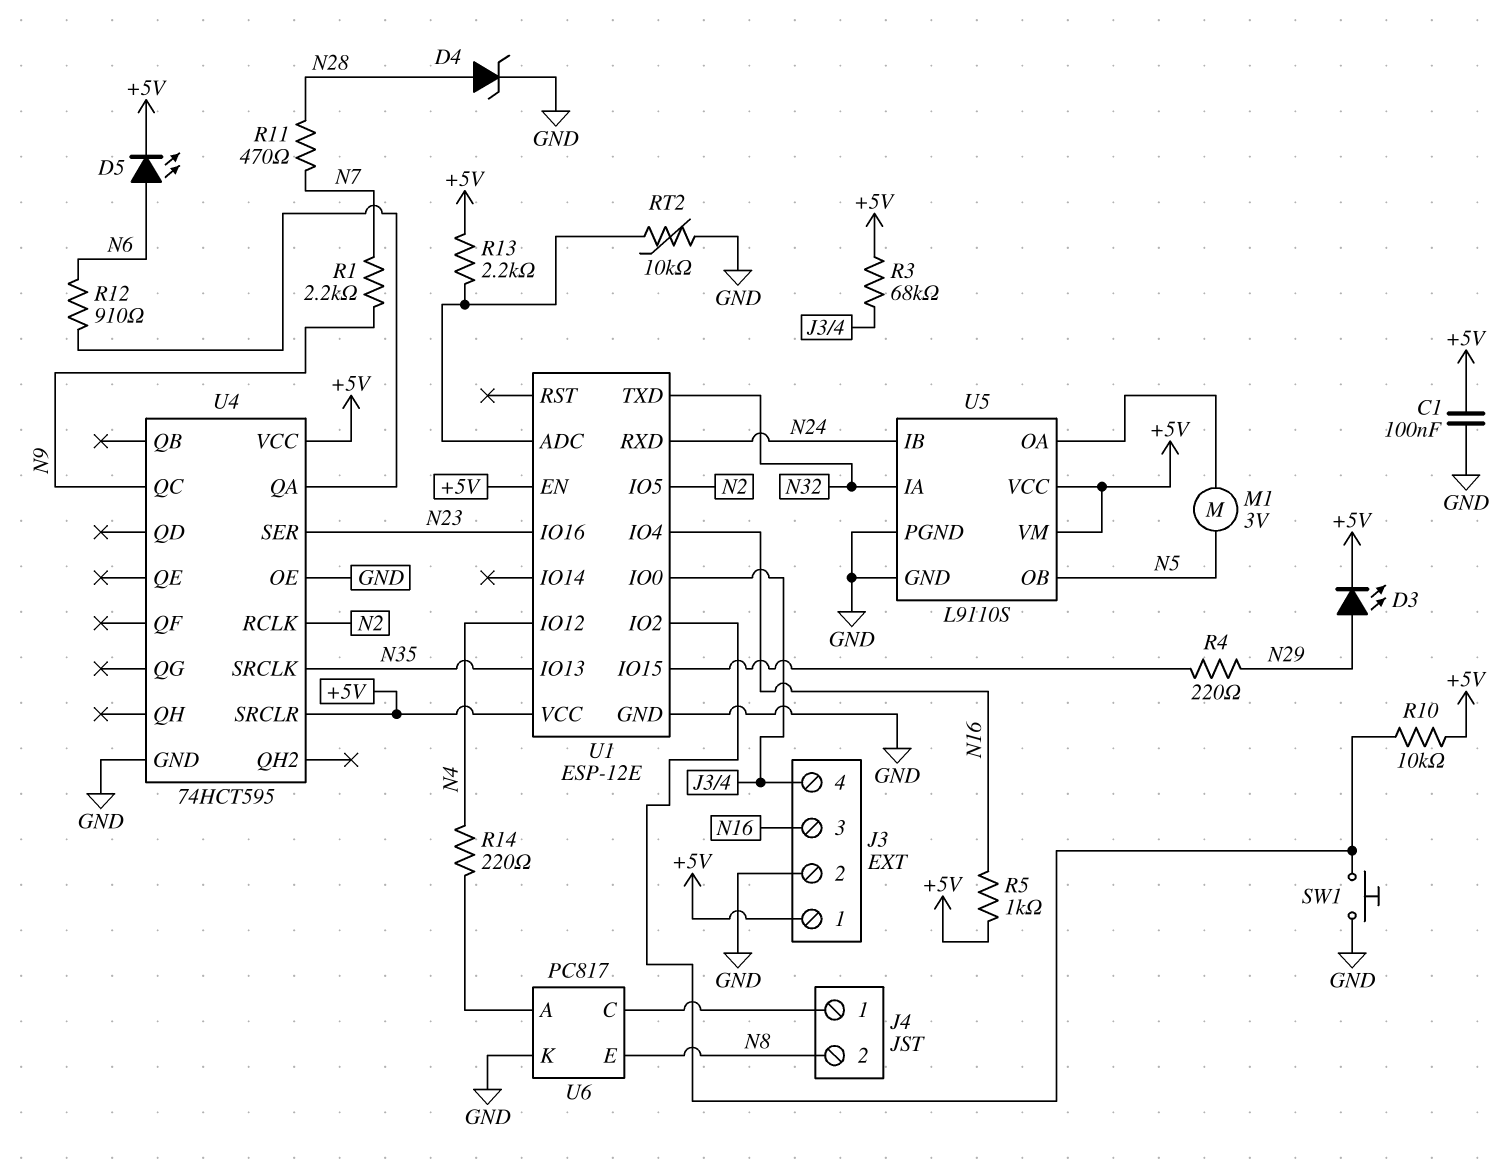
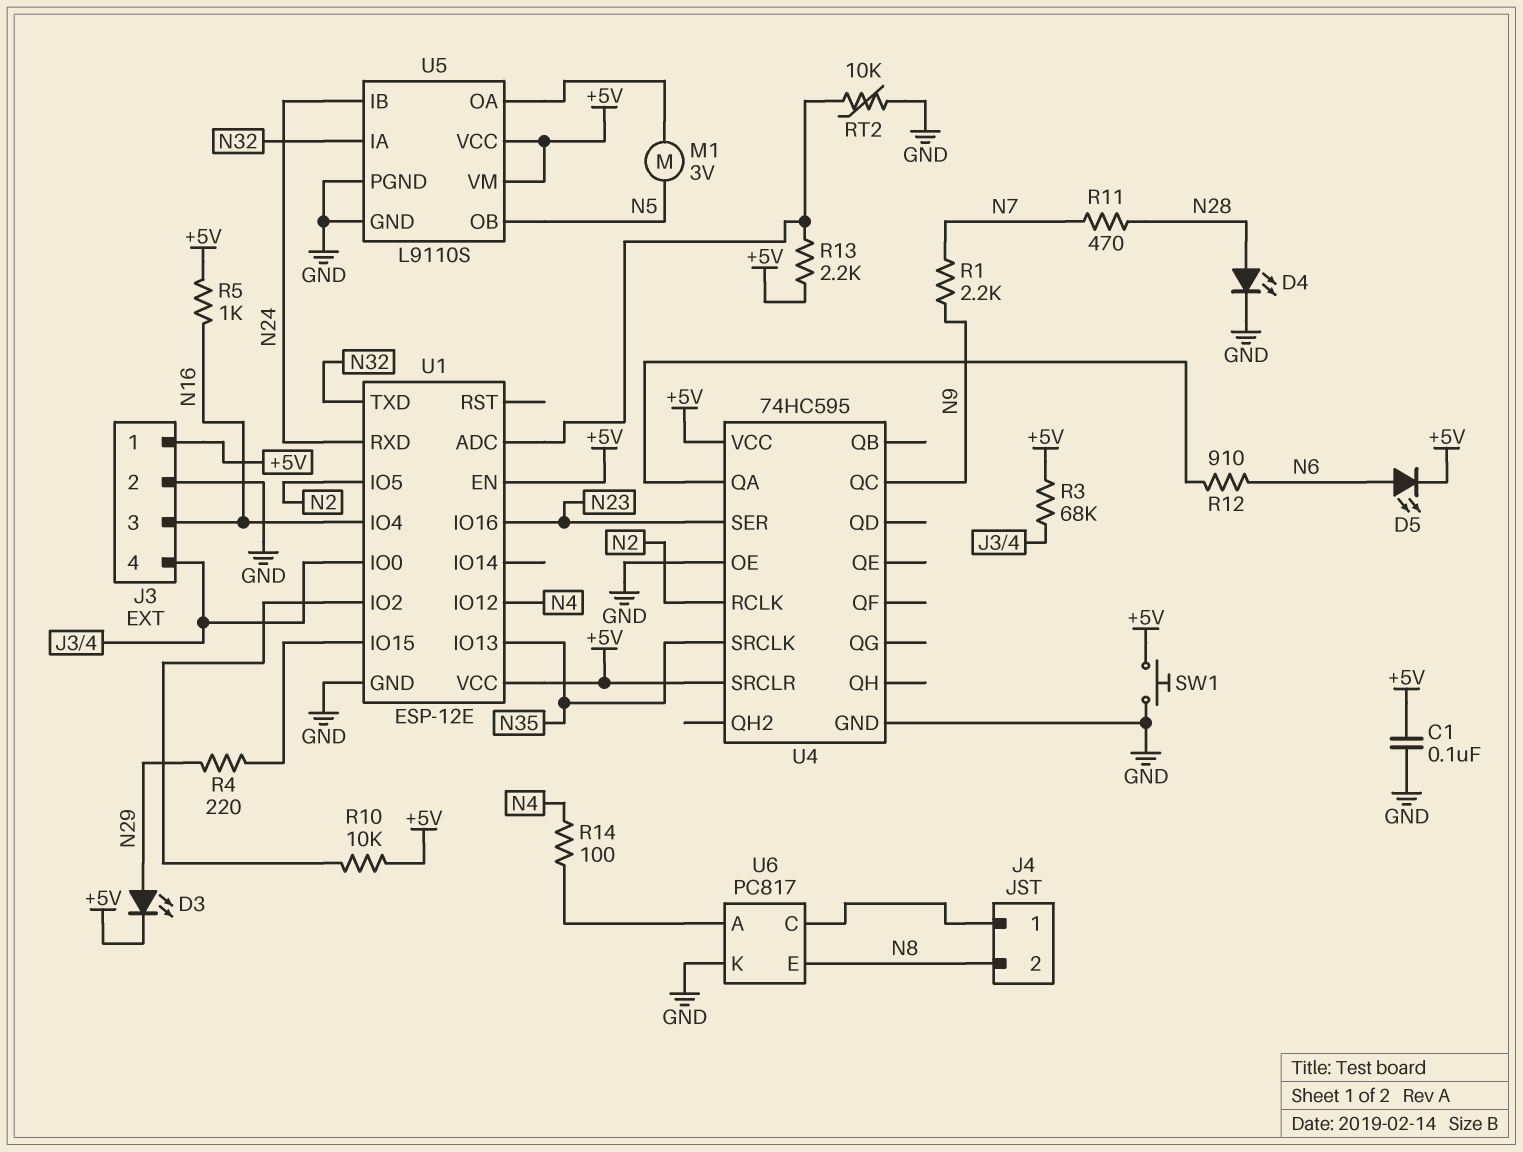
D4: zener (A N28, K GND) -> LED (A N28, K GND)
R14: 220 (N4, U6/A) -> 100 (N4, U6/A)
SW1: button (GND, U1/IO2) -> button (+5V, GND)
U4: 74HCT595 -> 74HC595

